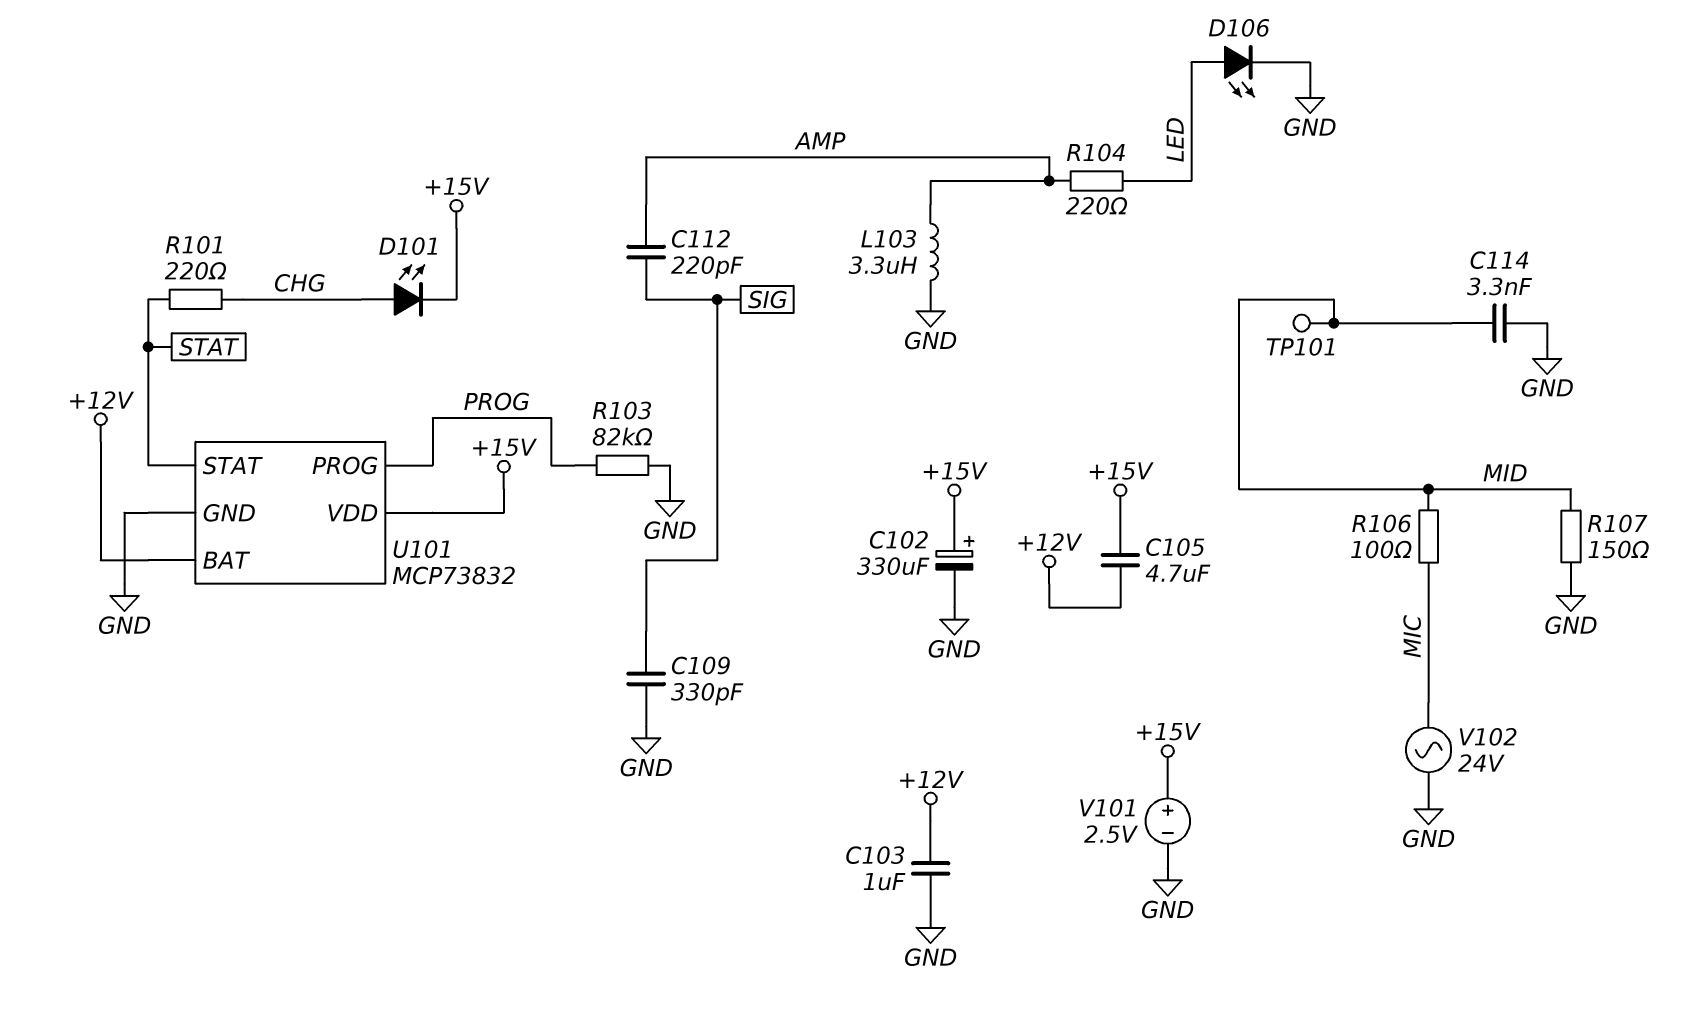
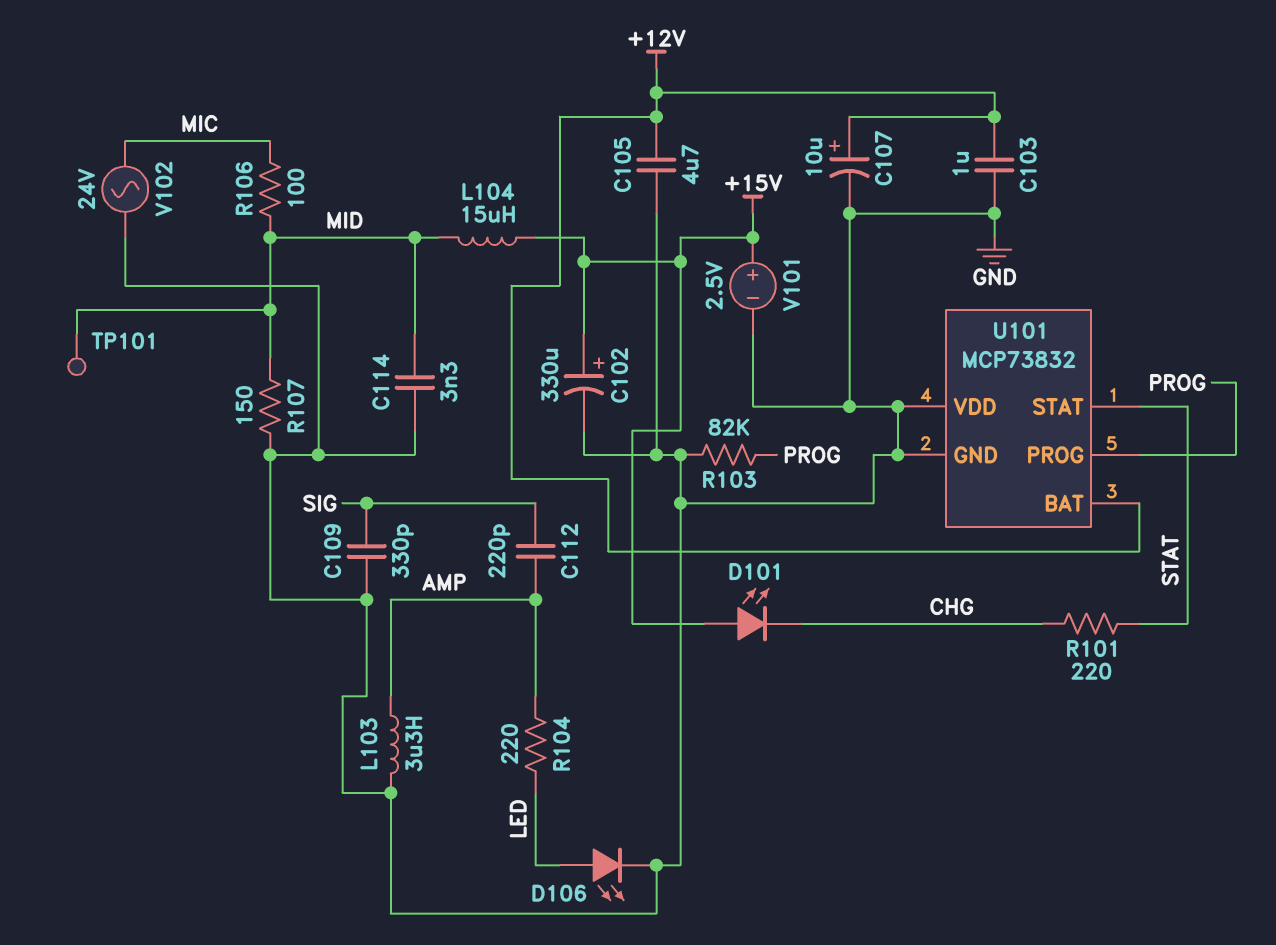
C105: 4.7uF (+12V, +15V) -> 4.7uF (+12V, GND)
C107: none -> 10uF (plus +12V, minus GND)
D101: LED (A CHG, K +15V) -> LED (A +15V, K CHG)
L104: none -> 15uH (+15V, MID)
U101 pin VDD: +15V -> GND

